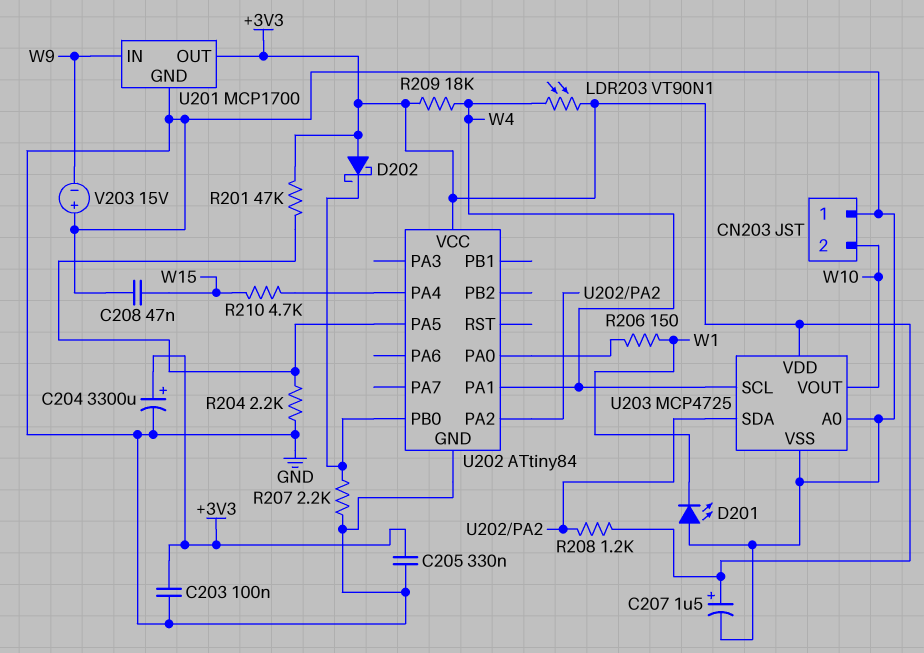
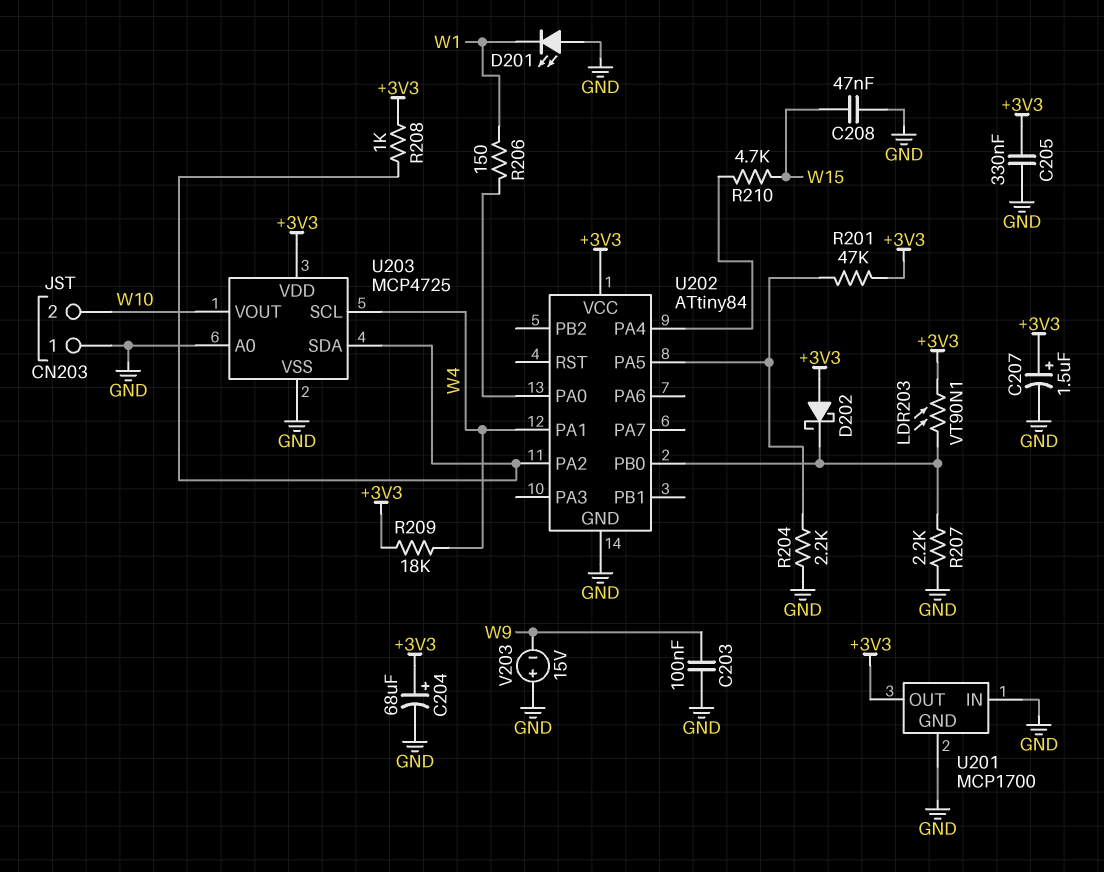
C203: 100nF (+3V3, GND) -> 100nF (GND, W9)
C204: 3300uF (plus +3V3, minus GND) -> 68uF (plus +3V3, minus GND)
LDR203: VT90N1 (+3V3, W4) -> VT90N1 (+3V3, U202/PB0)
R208: 1.2k (+3V3, U202/PA2) -> 1k (+3V3, U202/PA2)
U201 pin IN: W9 -> GND

